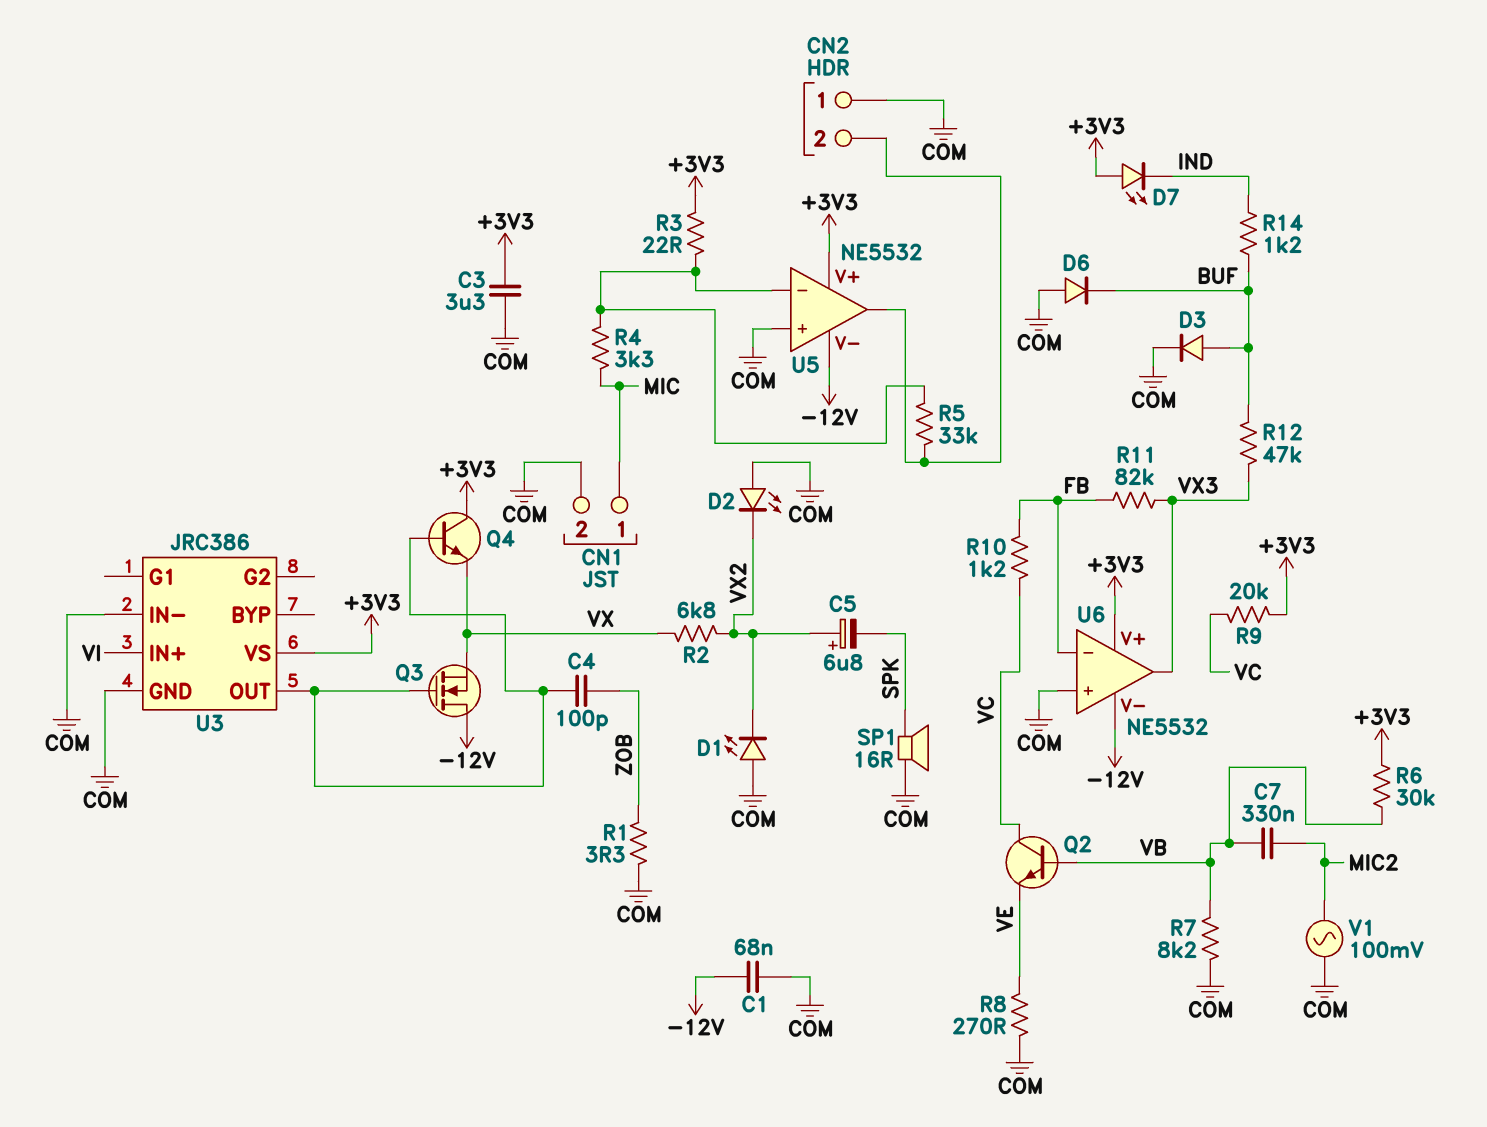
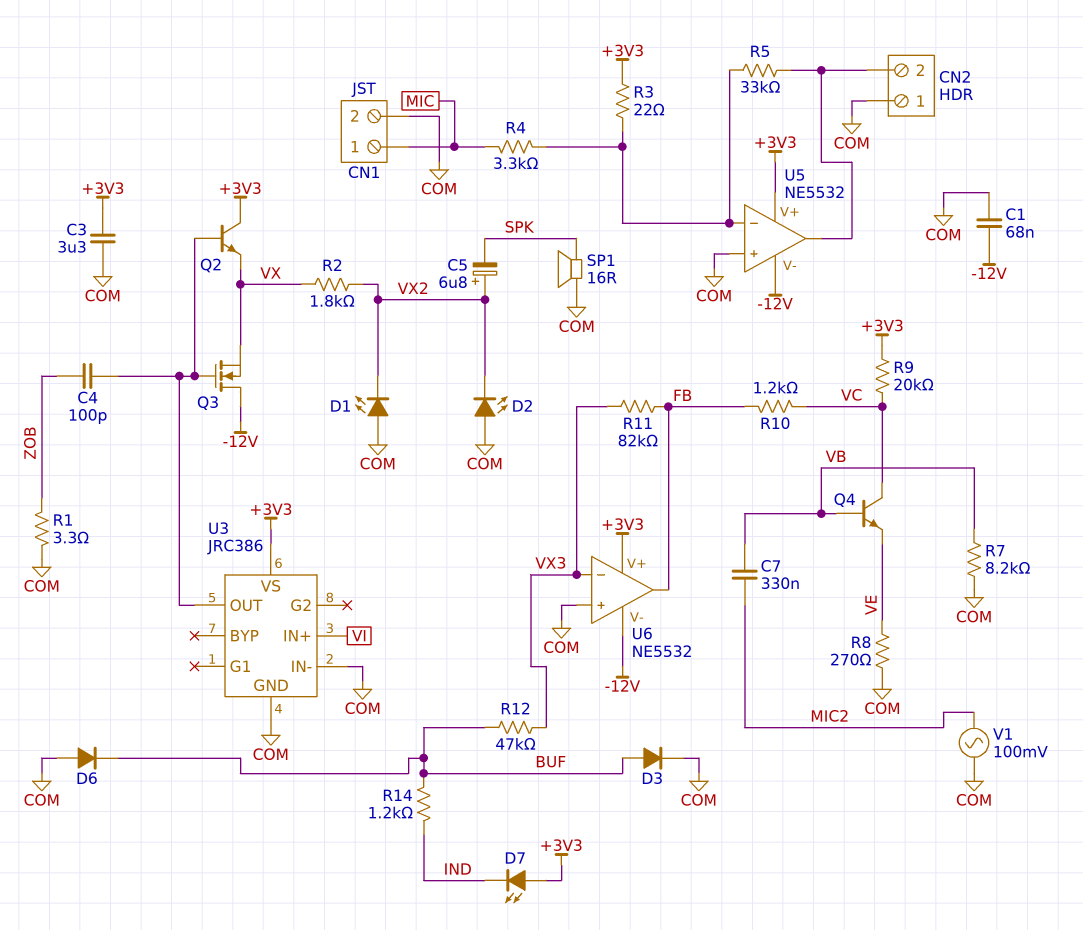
Q2: NPN (B VB, C VC, E VE) -> NPN (B U3/OUT, C +3V3, E VX)
Q4: NPN (B U3/OUT, C +3V3, E VX) -> NPN (B VB, C VC, E VE)
R2: 6.8k (VX, VX2) -> 1.8k (VX, VX2)
R6: 30k (+3V3, VB) -> none
U6 pin in-: FB -> VX3
U6 pin out: VX3 -> FB

